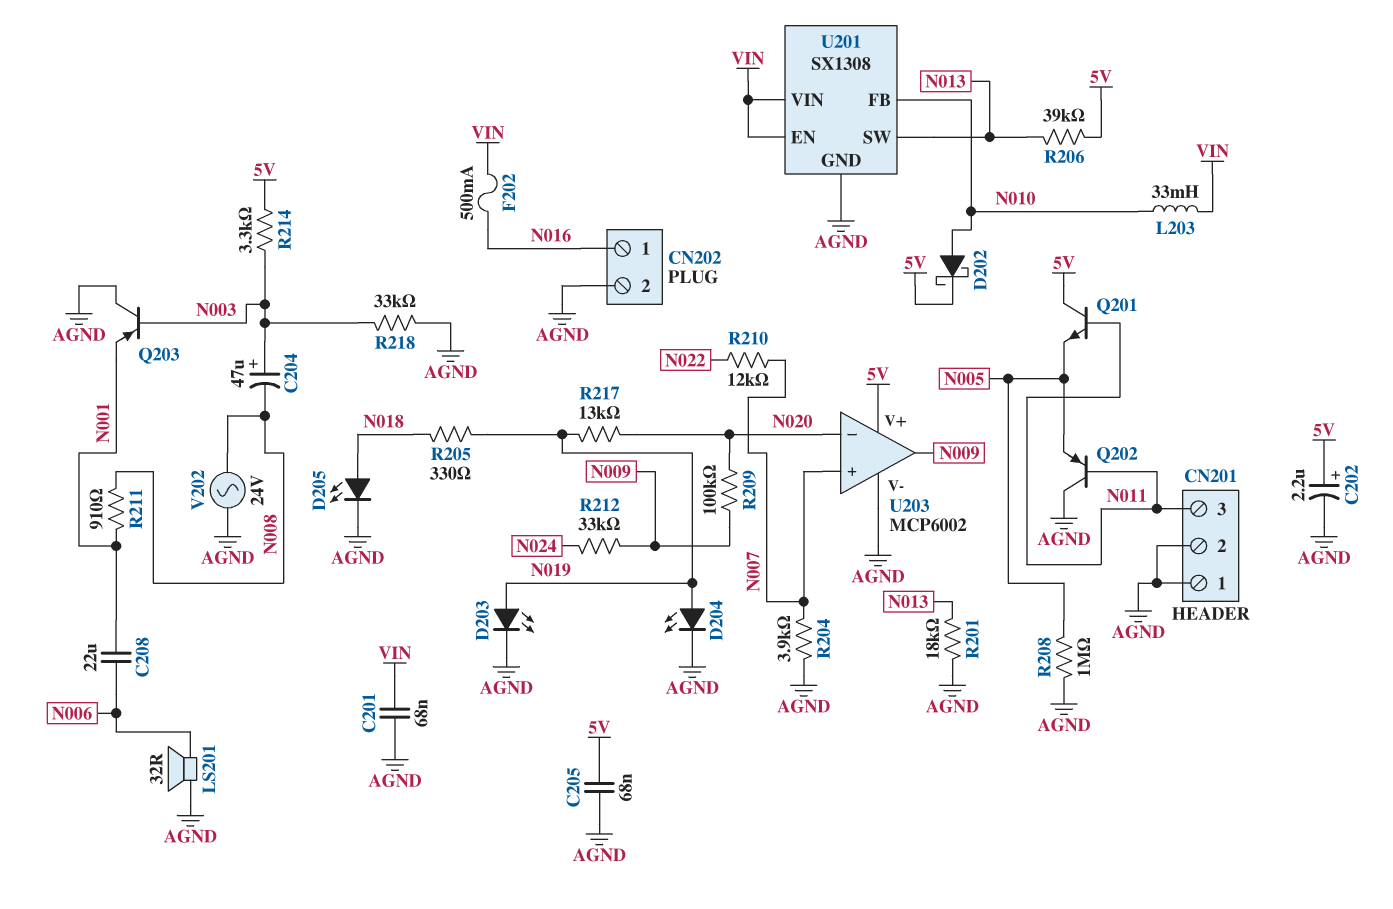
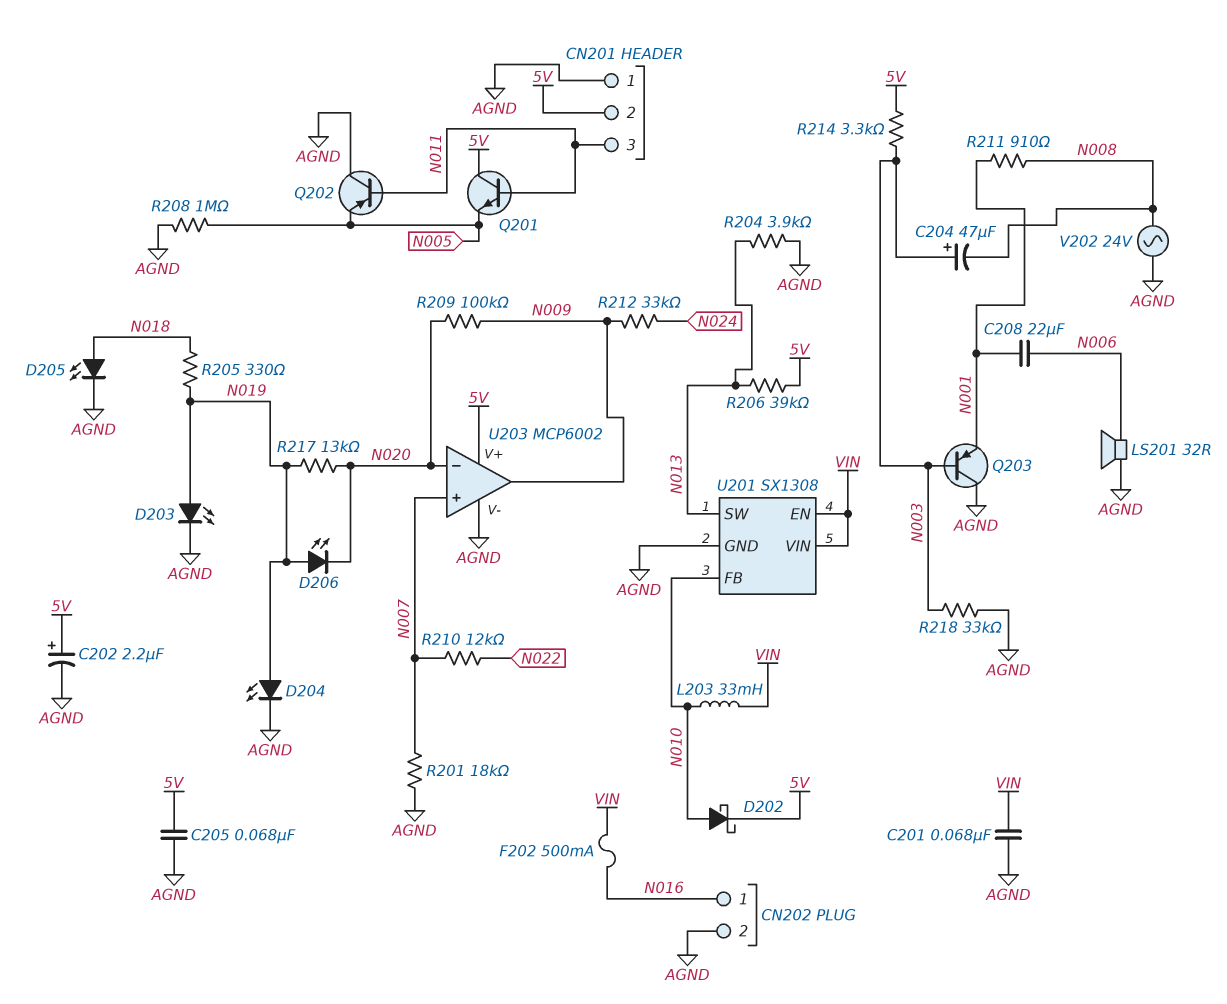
CN201 pin 2: AGND -> 5V
D206: none -> LED (A N019, K N020)
R201: 18k (AGND, N013) -> 18k (AGND, N007)
R204: 3.9k (AGND, N007) -> 3.9k (AGND, N013)

